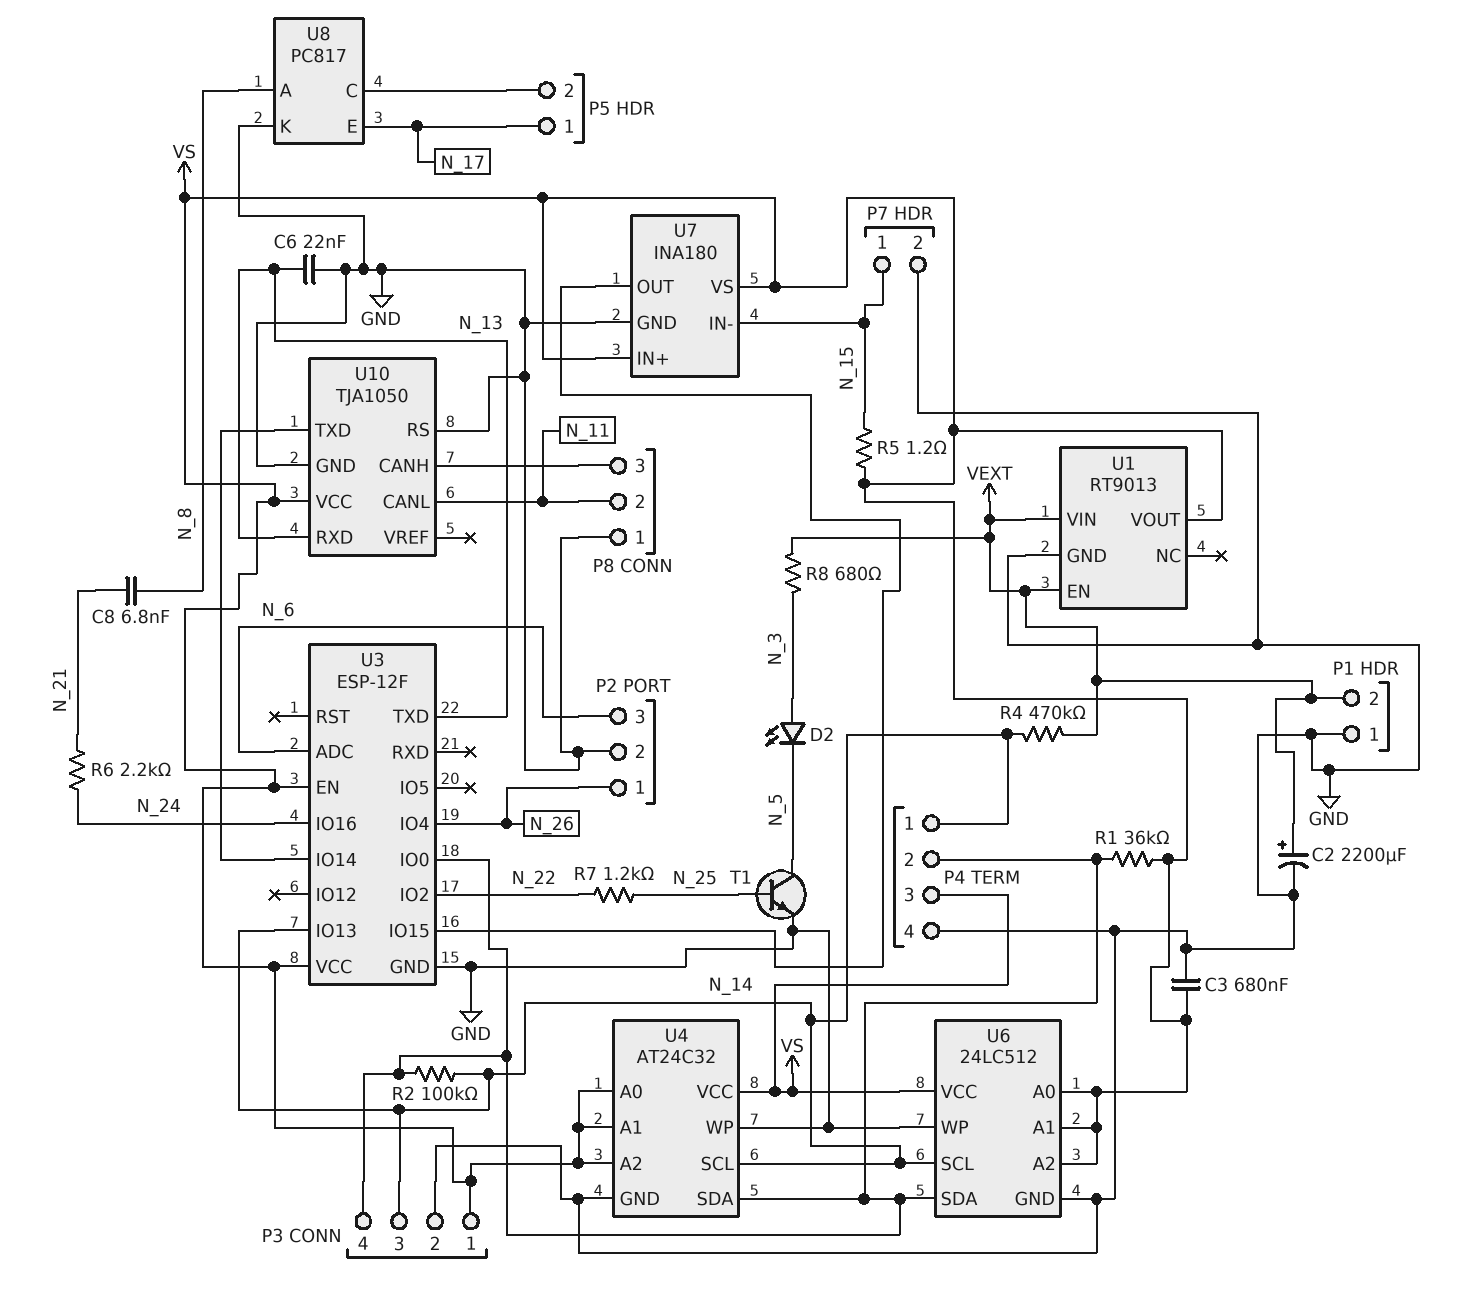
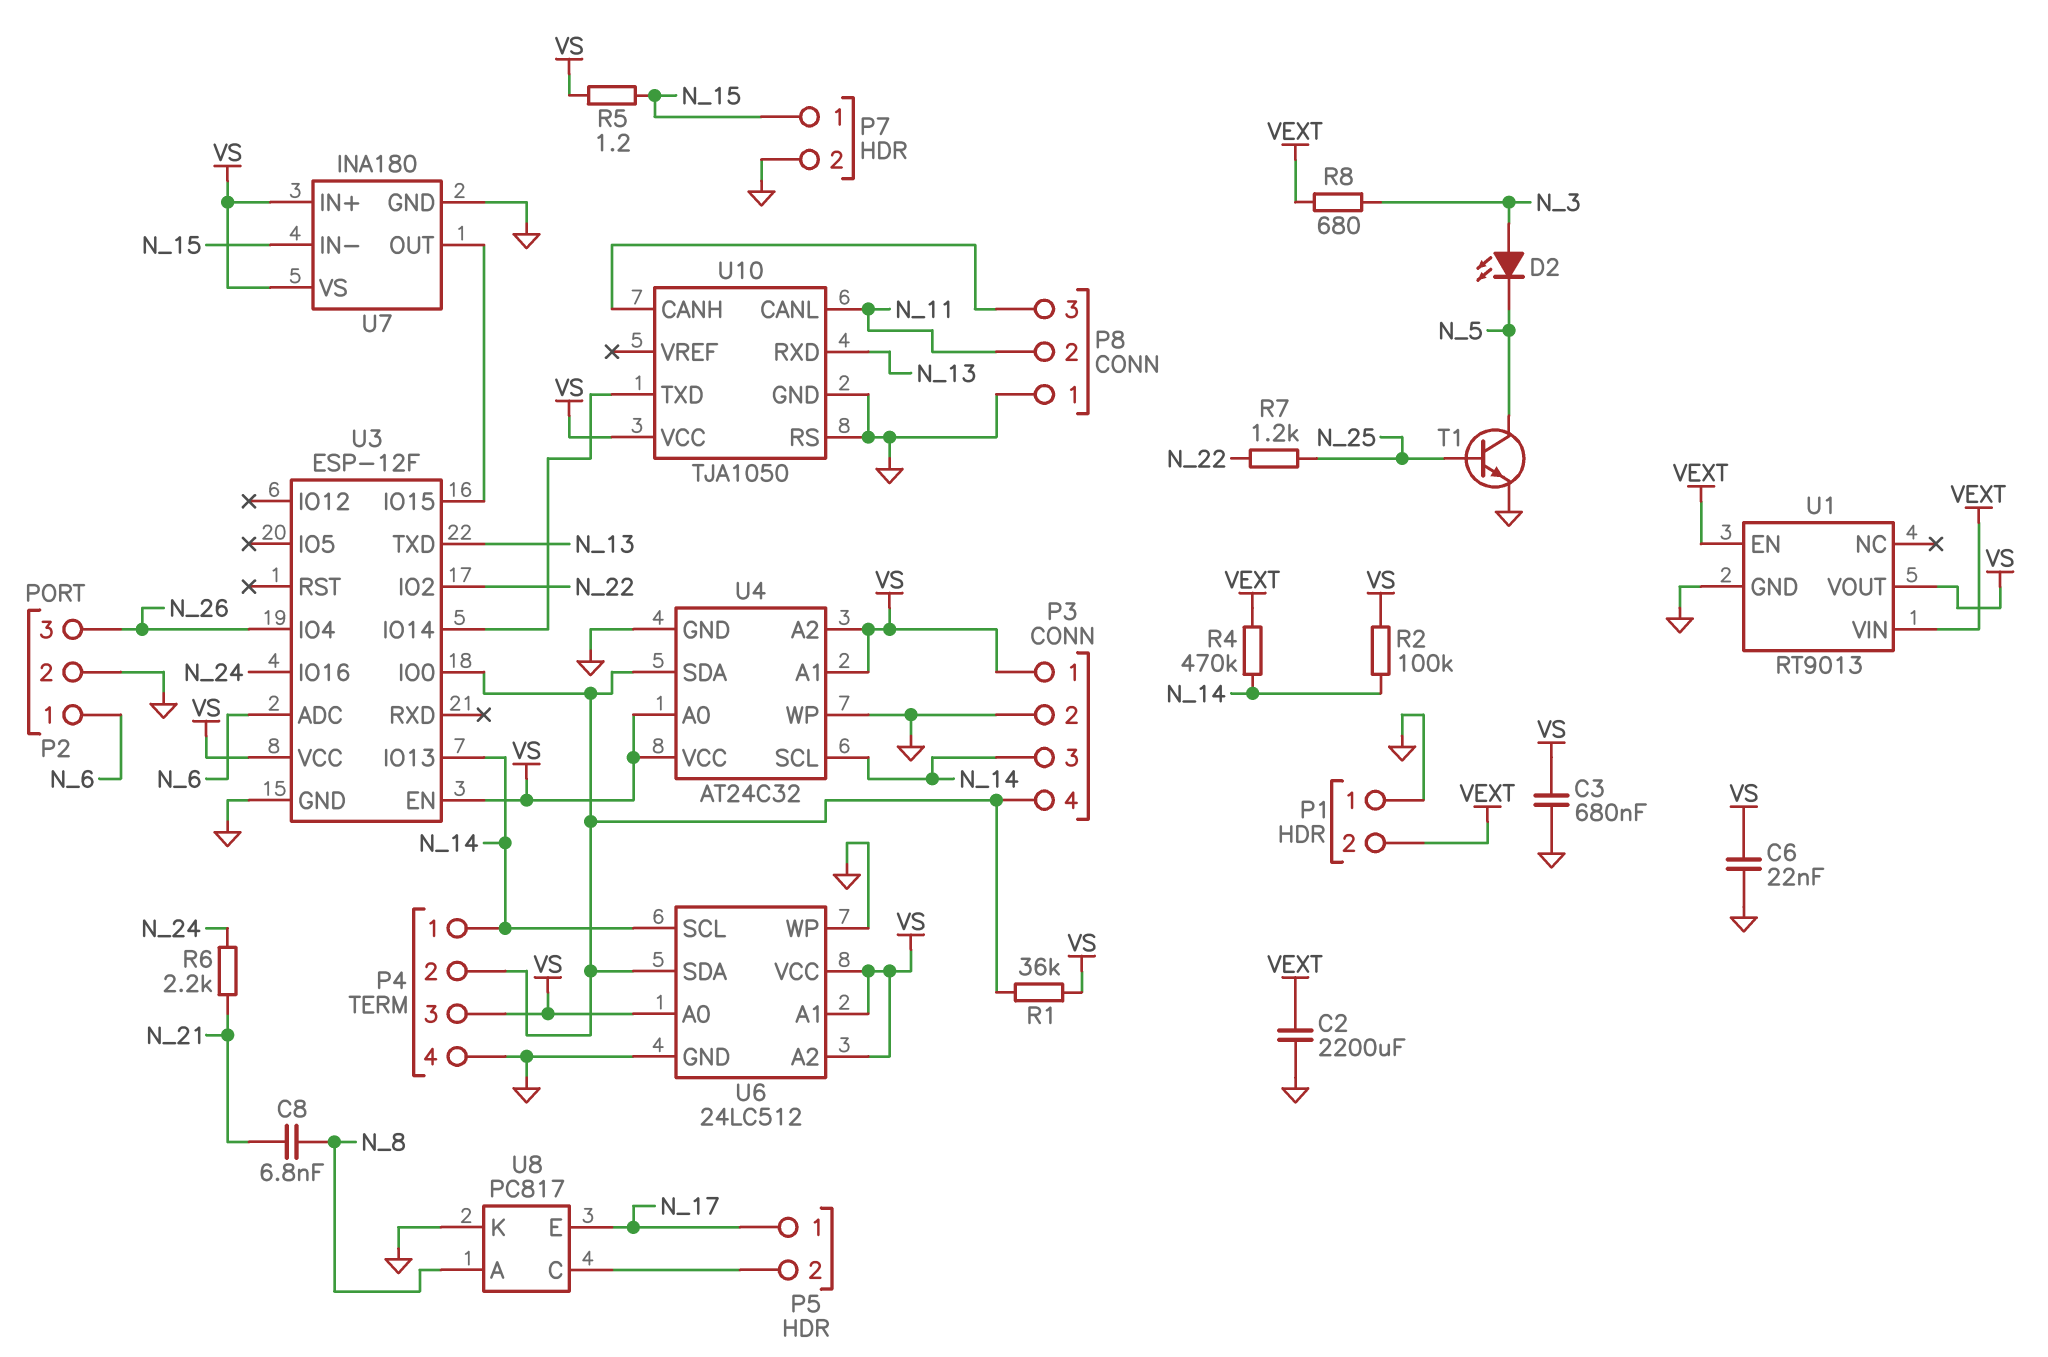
C2: 2200uF (plus VEXT, minus GND) -> 2200uF (GND, VEXT)
C6: 22nF (GND, N_13) -> 22nF (GND, VS)
P2 pin 1: N_26 -> N_6
P2 pin 3: N_6 -> N_26
R2: 100k (N_14, P3/4) -> 100k (N_14, VS)

